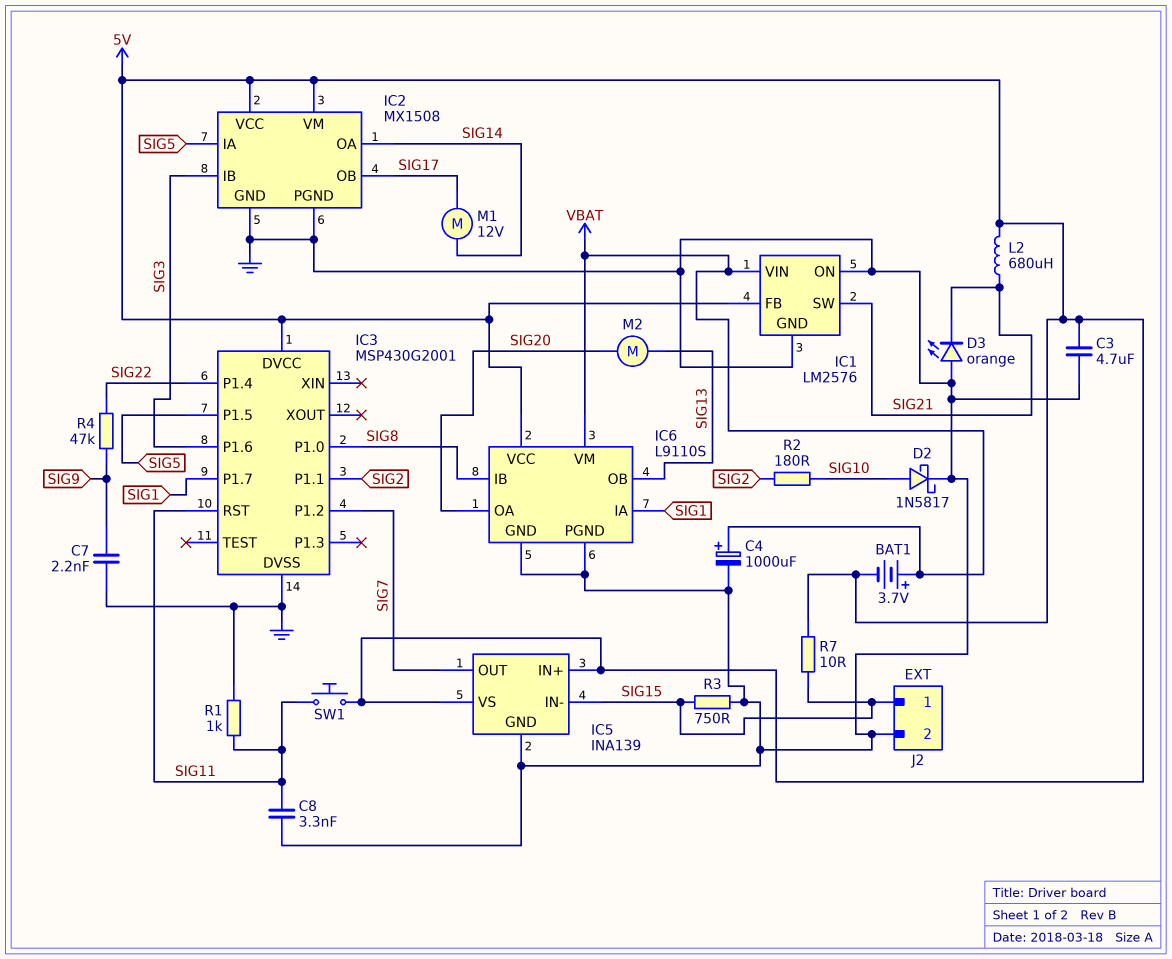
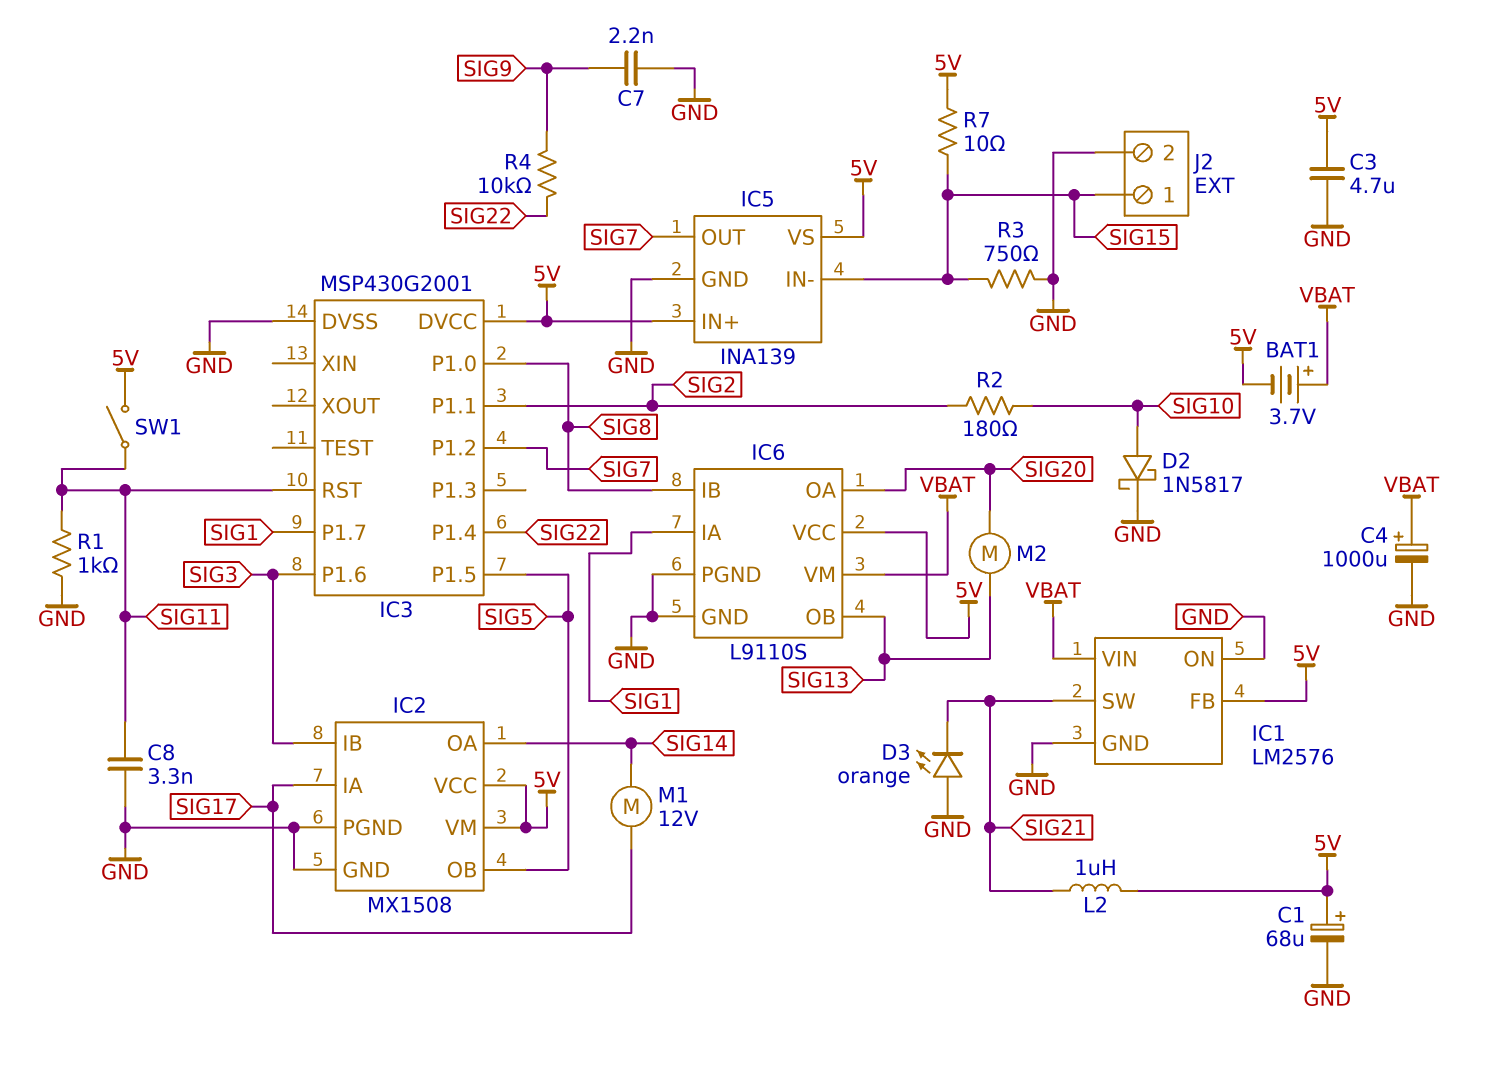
C1: none -> 68uF (plus 5V, minus GND)
IC2 pin IA: SIG5 -> SIG17
IC2 pin OB: SIG17 -> SIG5
L2: 680uH (5V, SIG21) -> 1uH (5V, SIG21)
R4: 47k (SIG9, SIG22) -> 10k (SIG9, SIG22)
SW1: button (5V, SIG11) -> switch (5V, SIG11)

